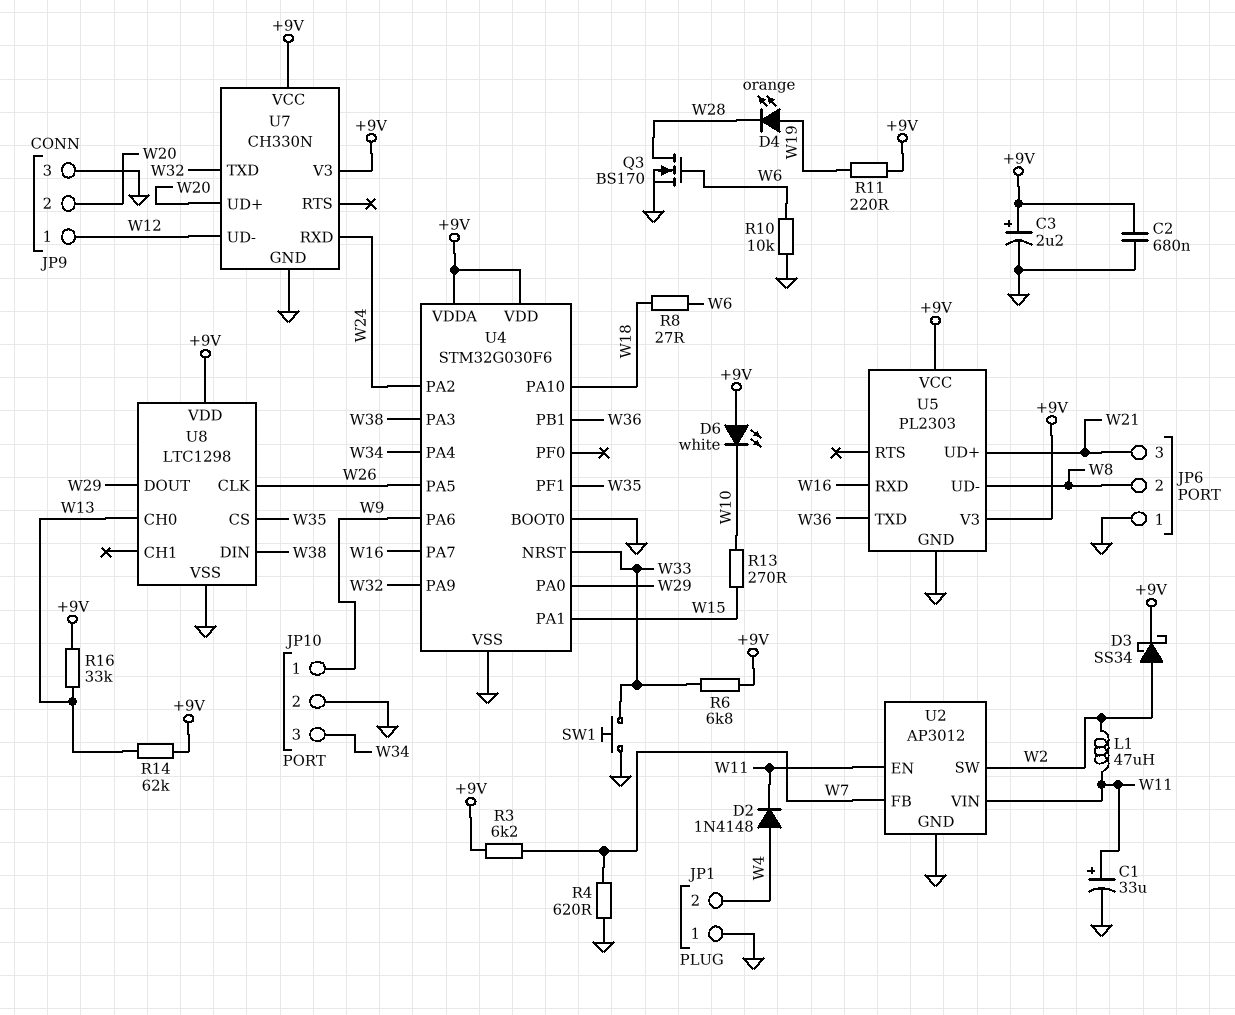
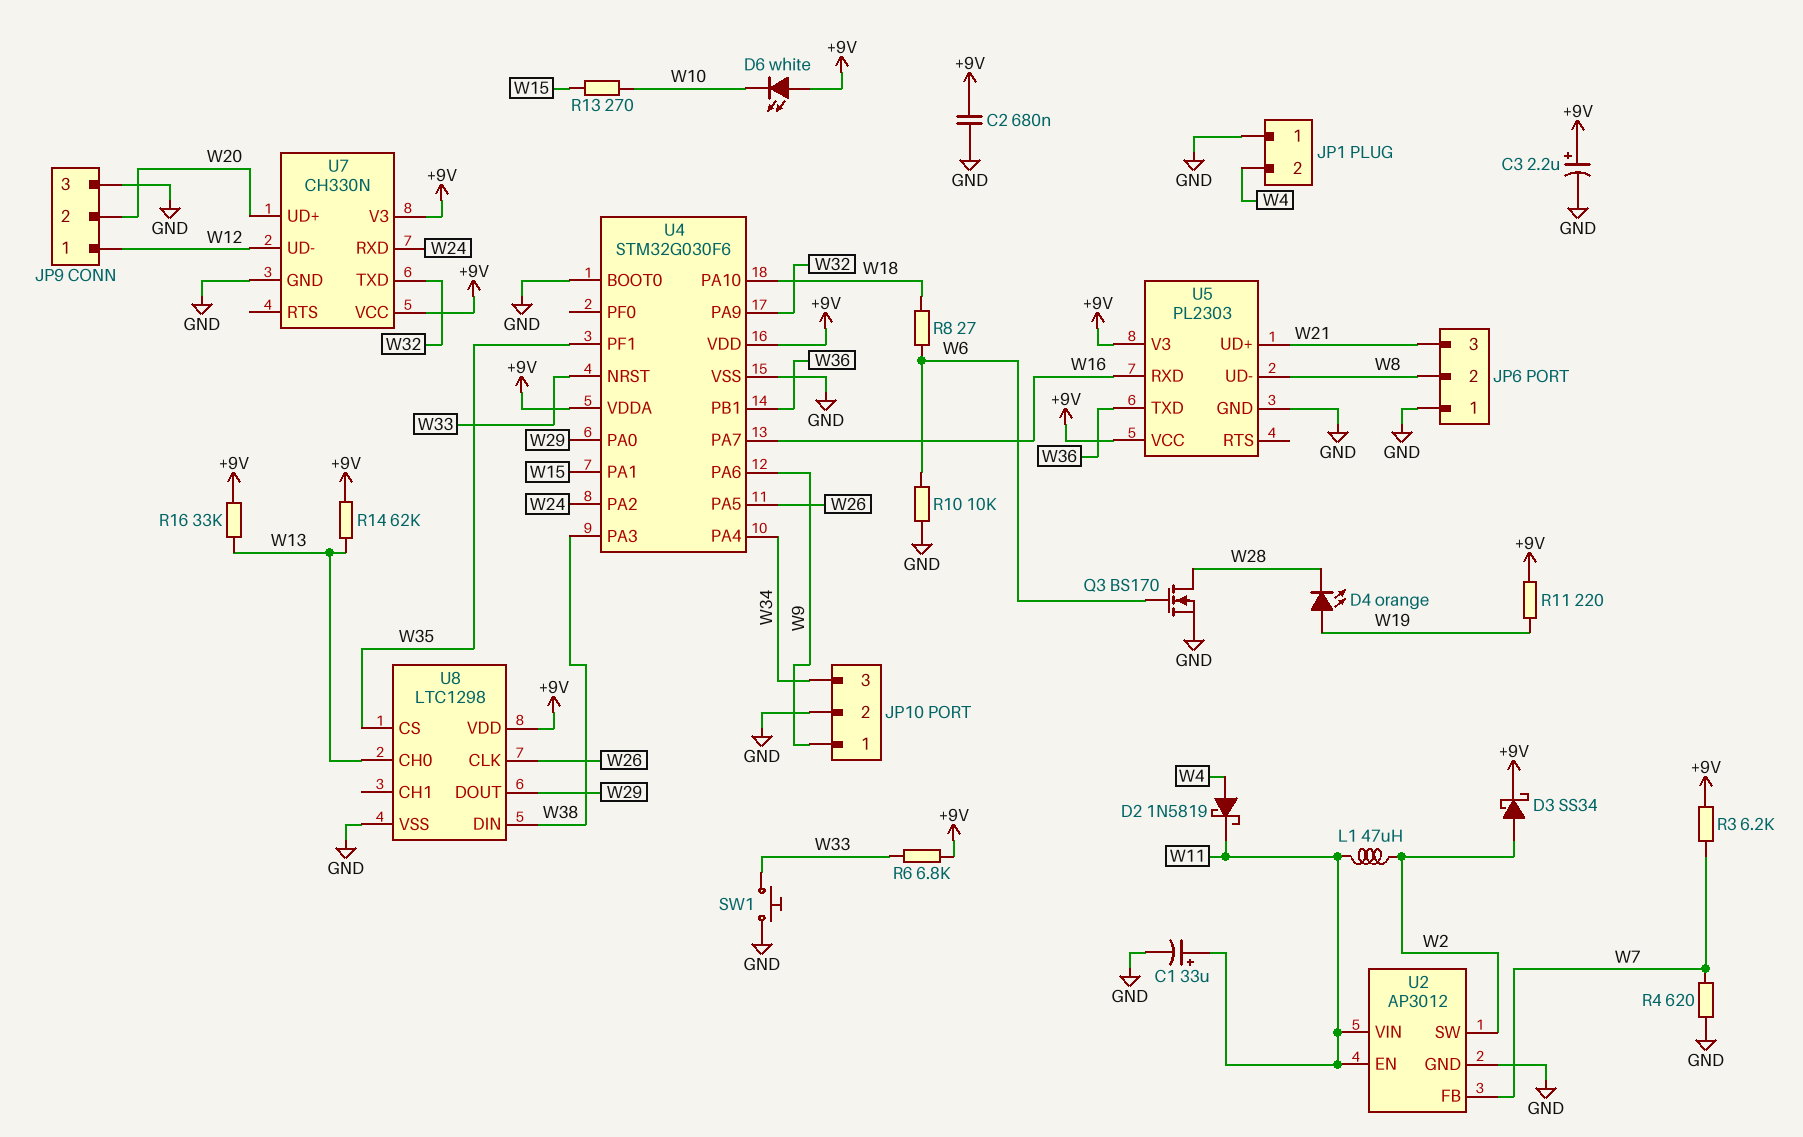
D2: diode 1N4148 (A W4, K W11) -> schottky 1N5819 (A W4, K W11)

